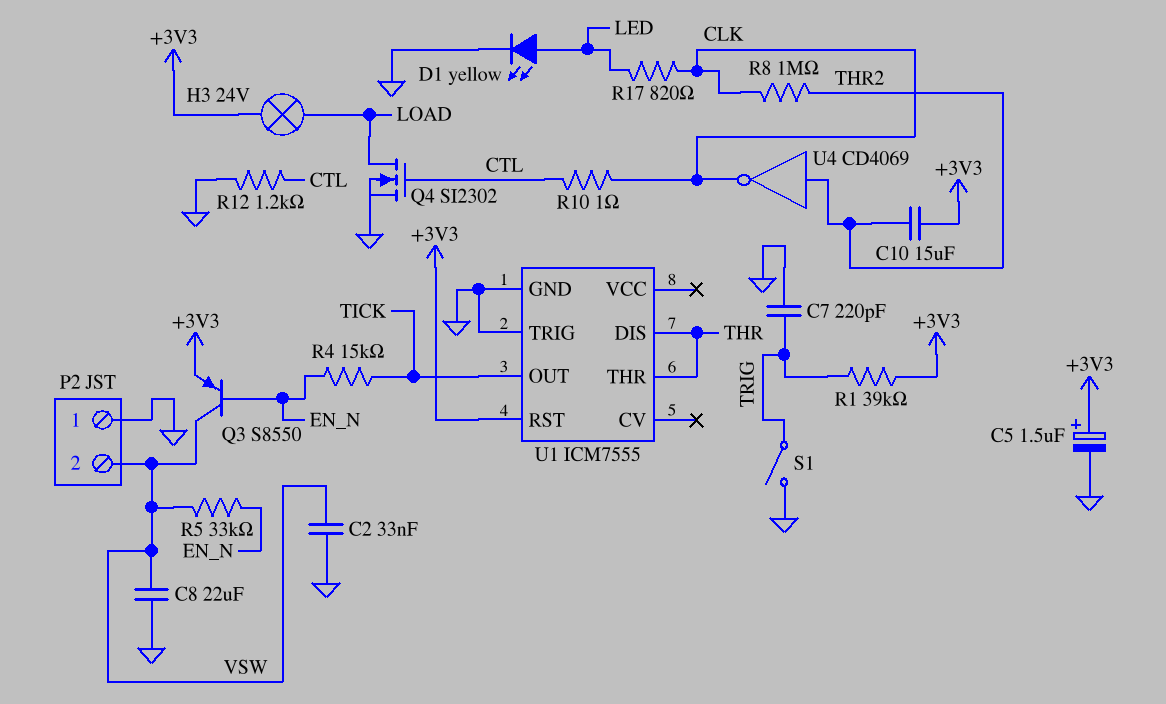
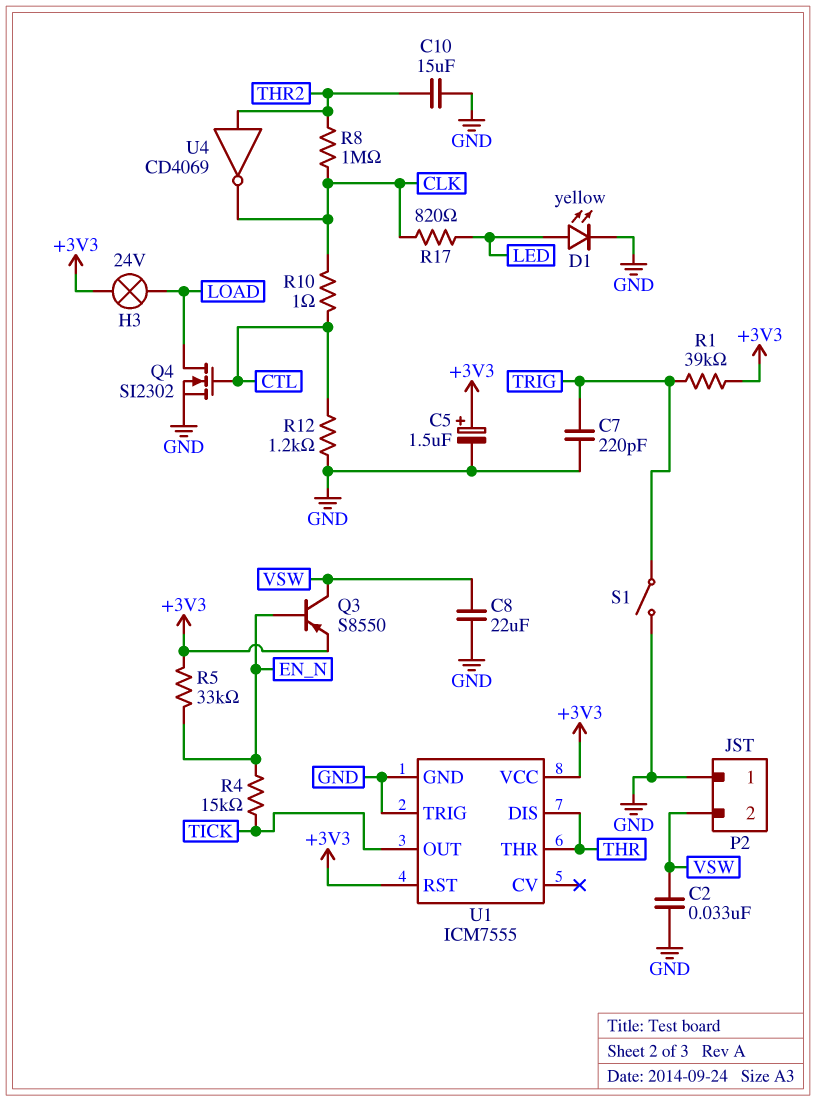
C10: 15uF (+3V3, THR2) -> 15uF (GND, THR2)
R5: 33k (EN_N, VSW) -> 33k (+3V3, EN_N)
U1 pin VCC: none -> +3V3

